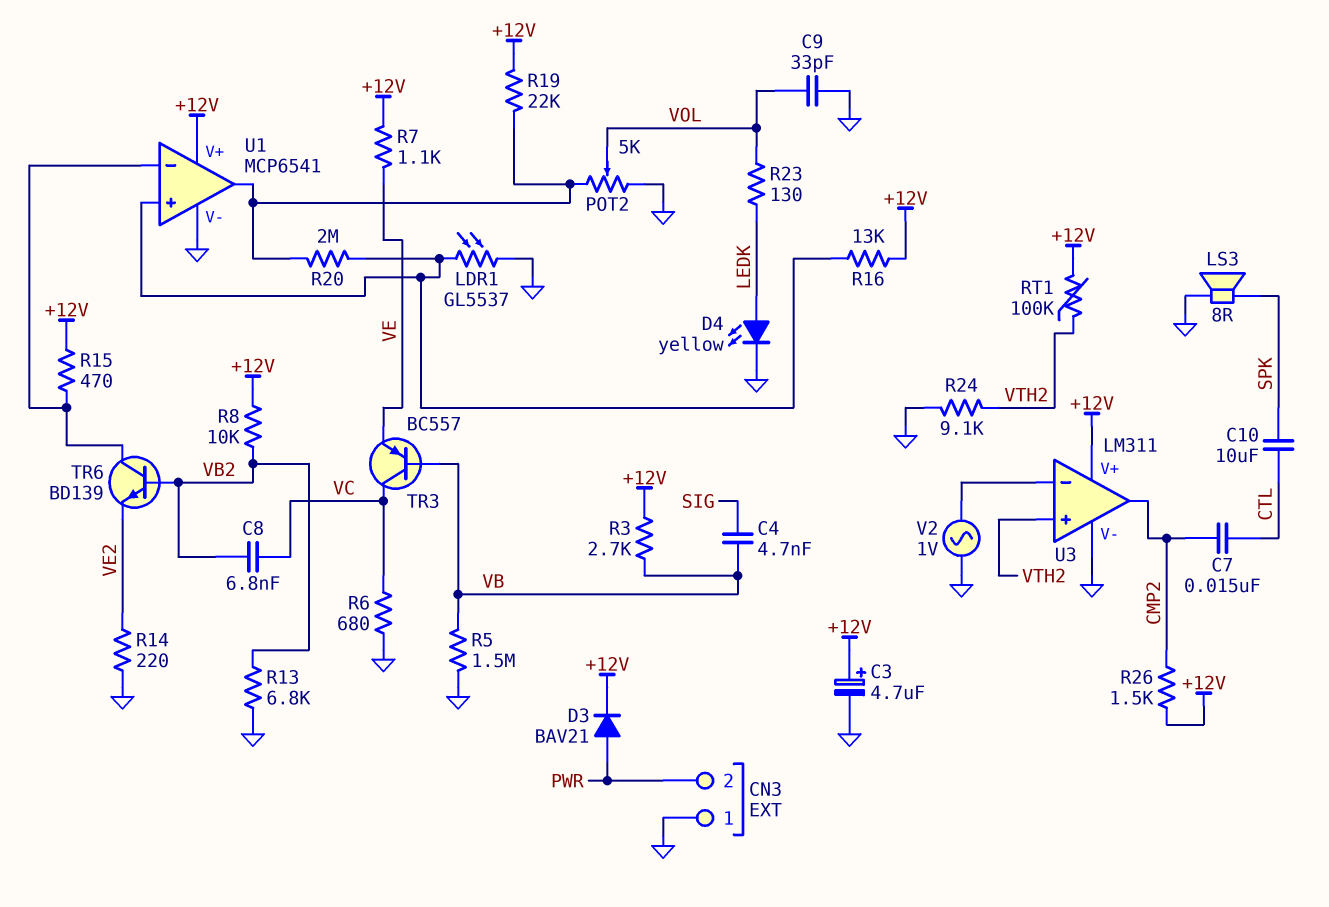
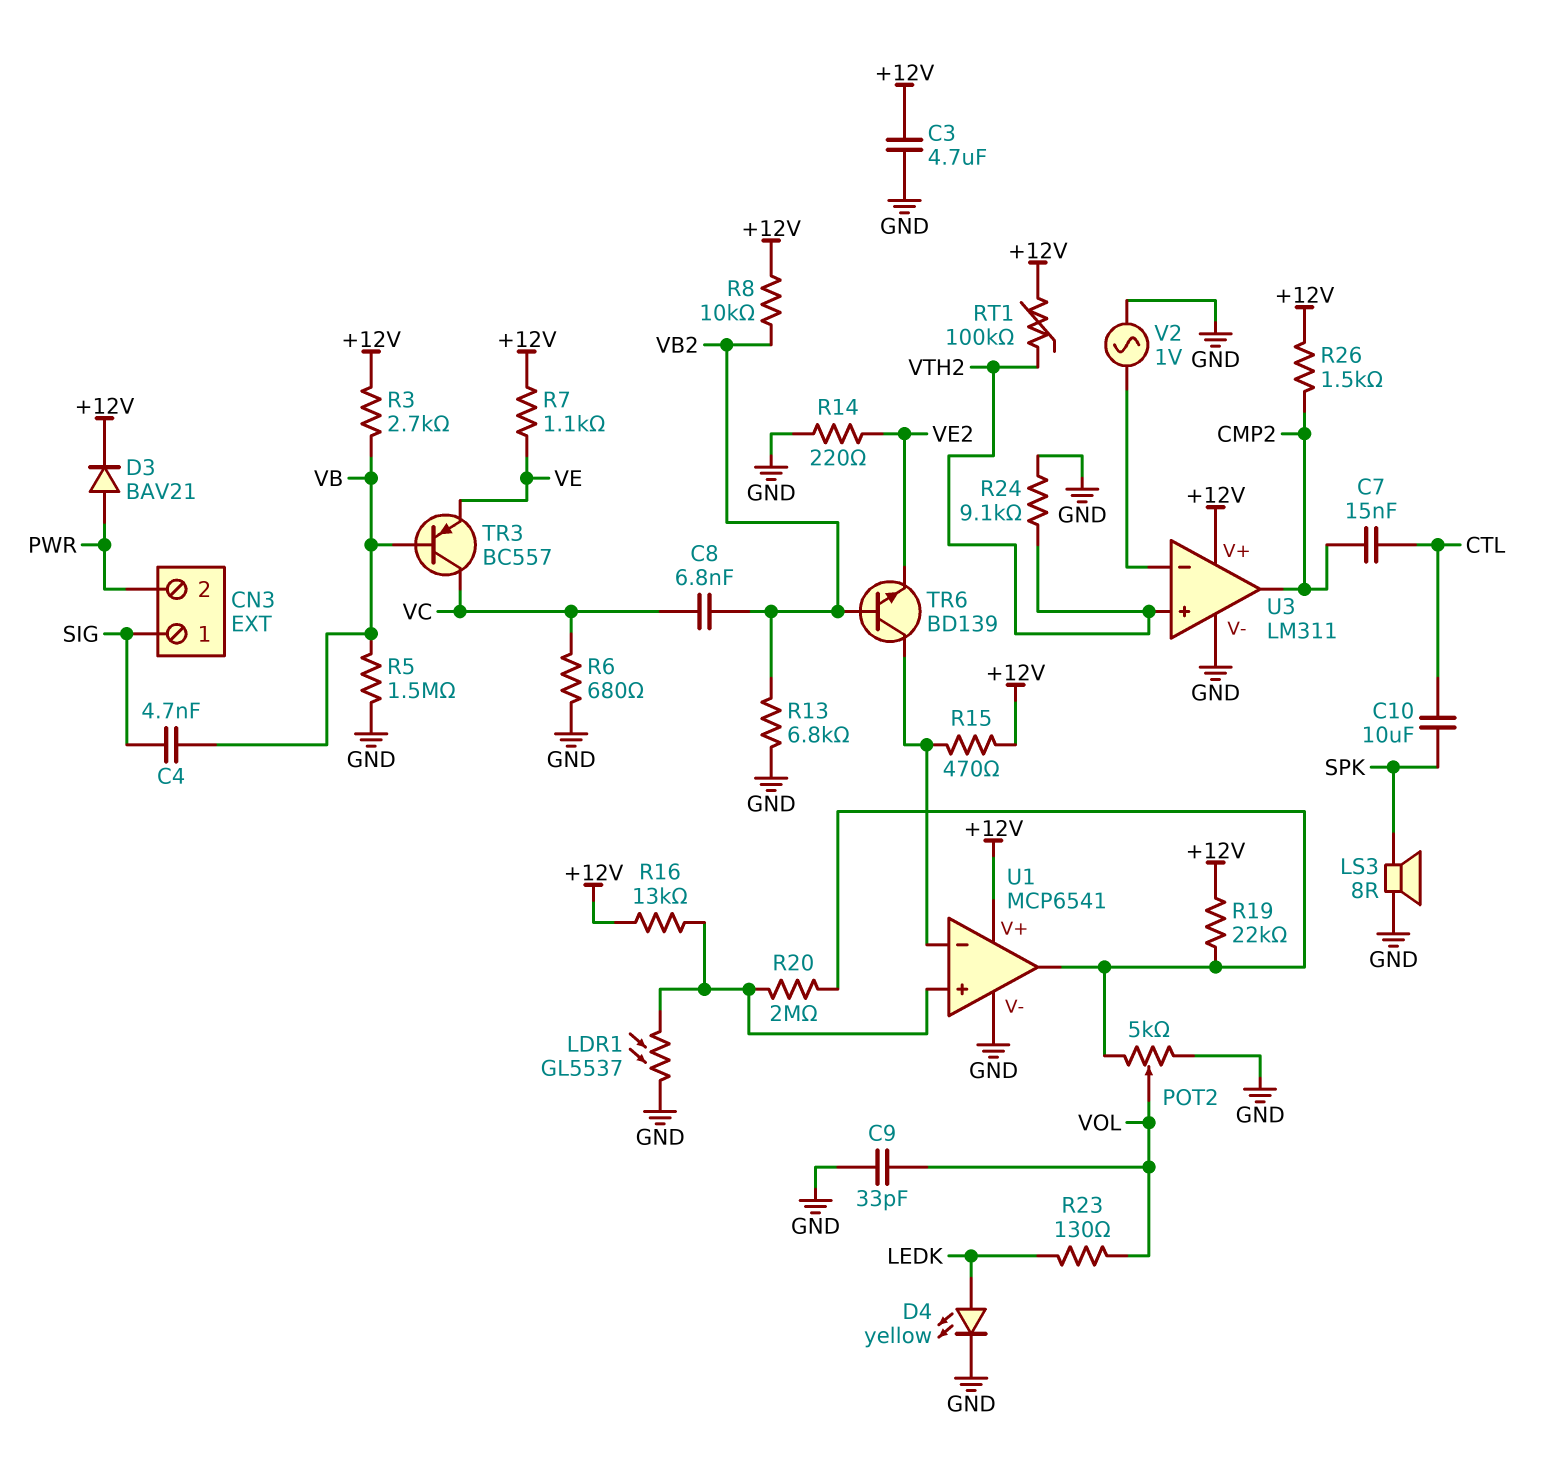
C3: 4.7uF (plus +12V, minus GND) -> 4.7uF (+12V, GND)
CN3 pin 1: GND -> SIG

